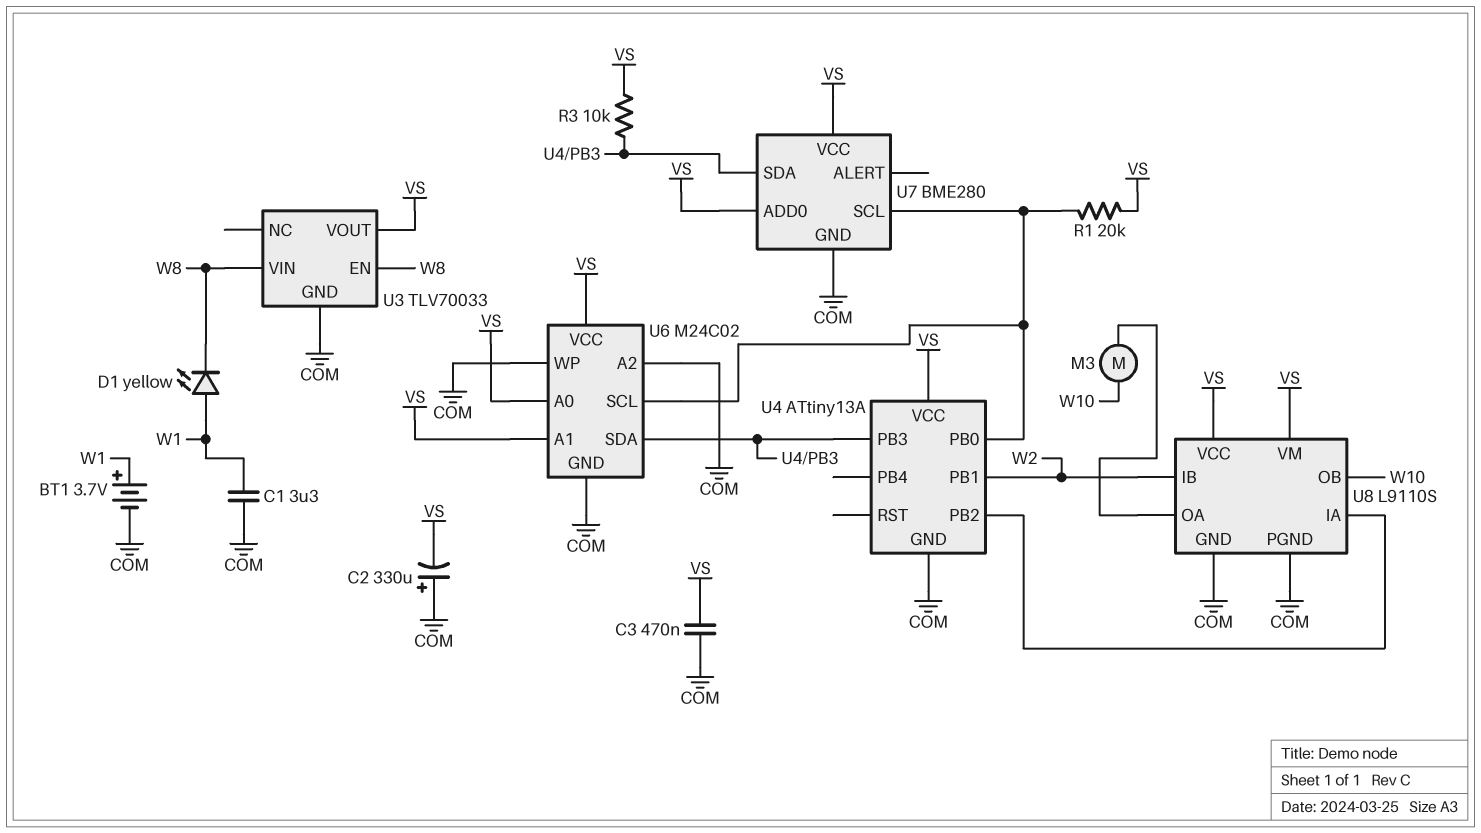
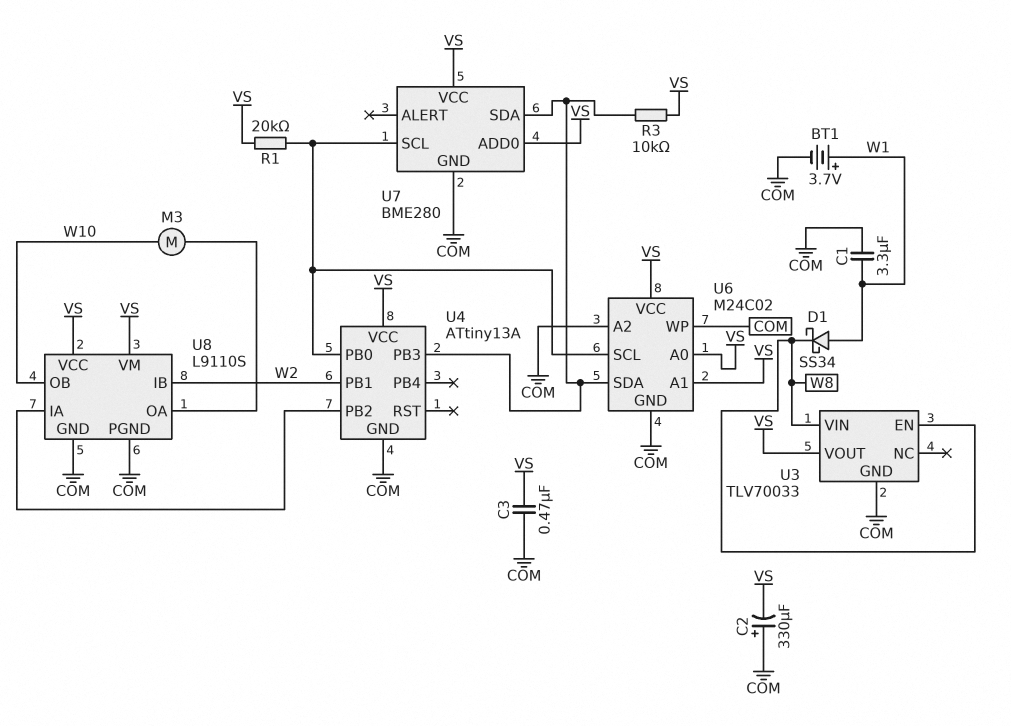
D1: LED yellow (A W1, K W8) -> schottky SS34 (A W1, K W8)

